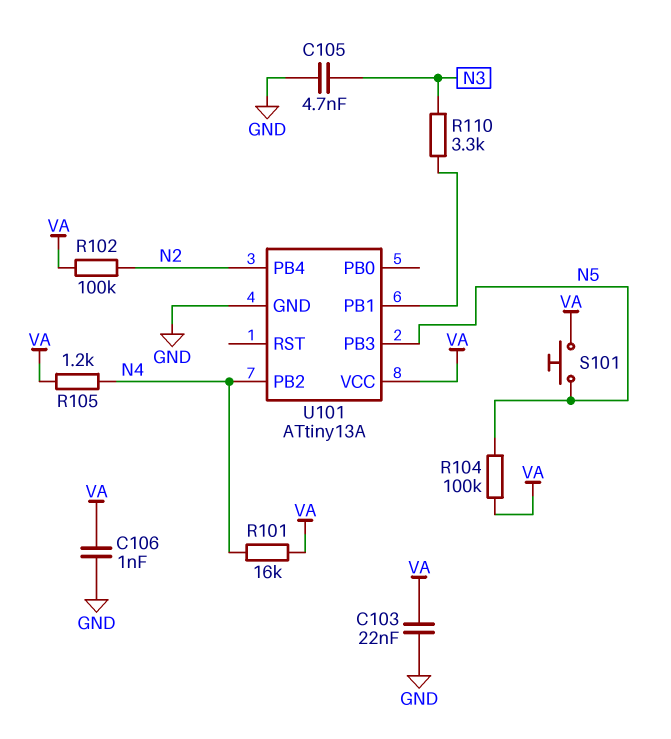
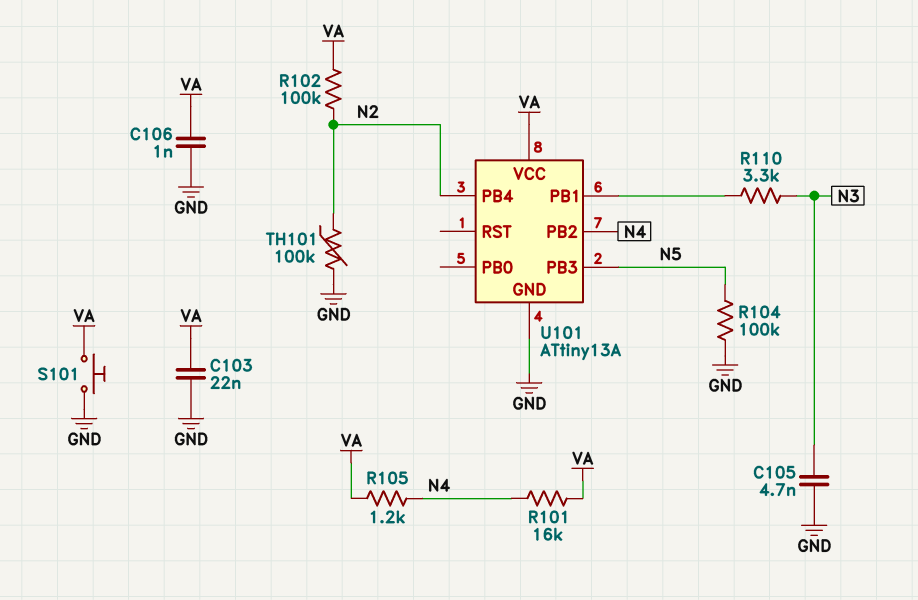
R104: 100k (N5, VA) -> 100k (GND, N5)
S101: button (N5, VA) -> button (GND, VA)
TH101: none -> 100k (GND, N2)

